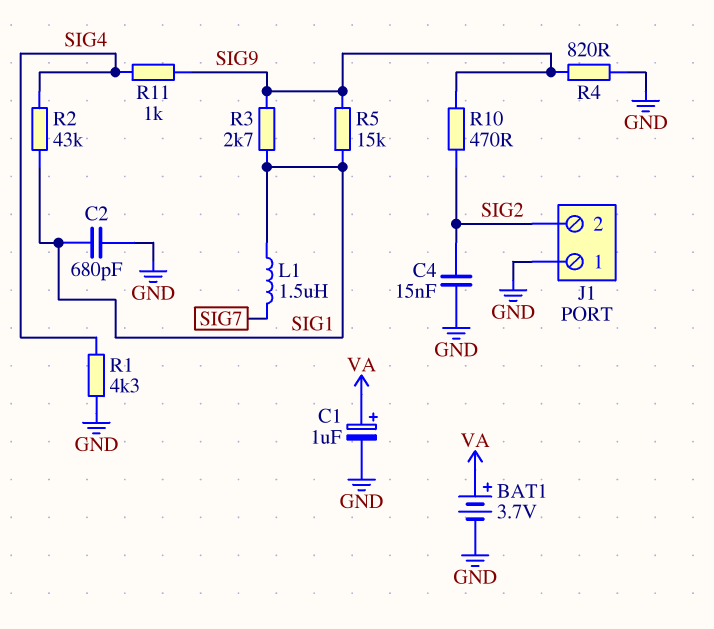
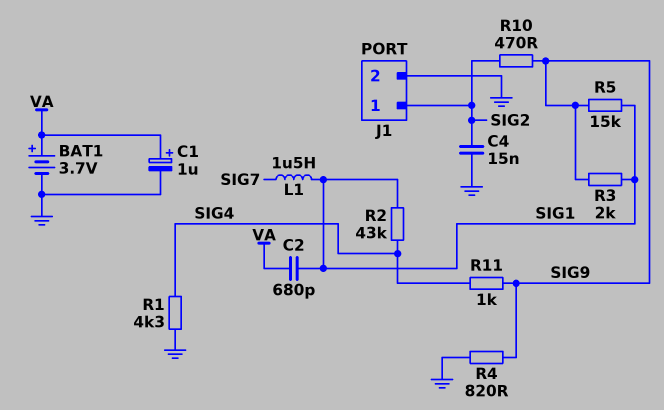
C2: 680pF (GND, SIG1) -> 680pF (SIG1, VA)
J1 pin 1: GND -> SIG2
J1 pin 2: SIG2 -> GND
R3: 2.7k (SIG1, SIG9) -> 2k (SIG1, SIG9)

